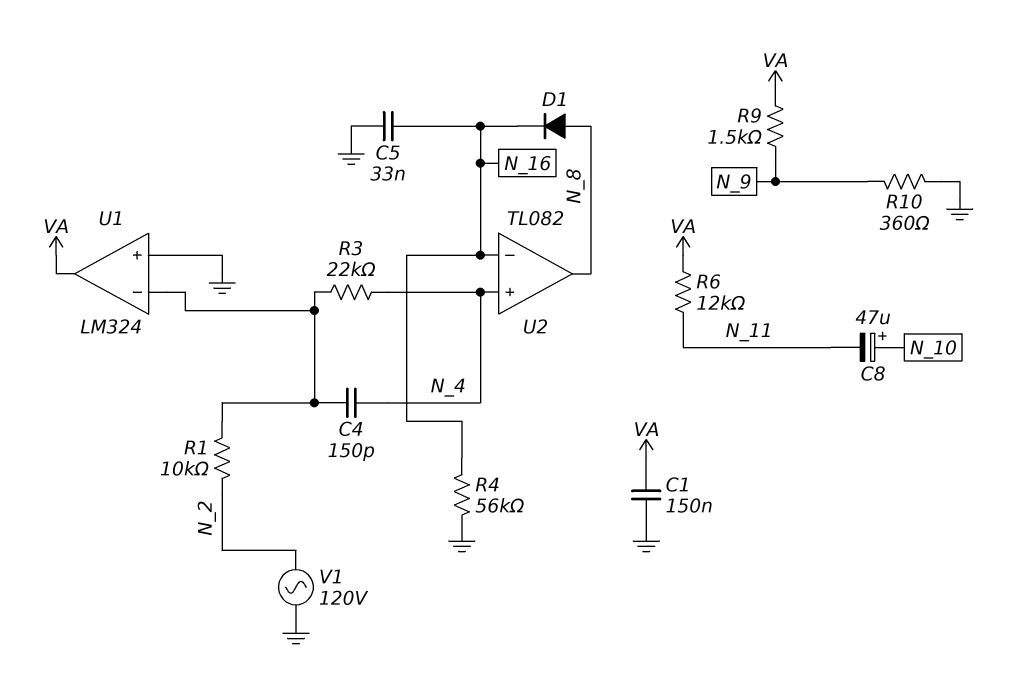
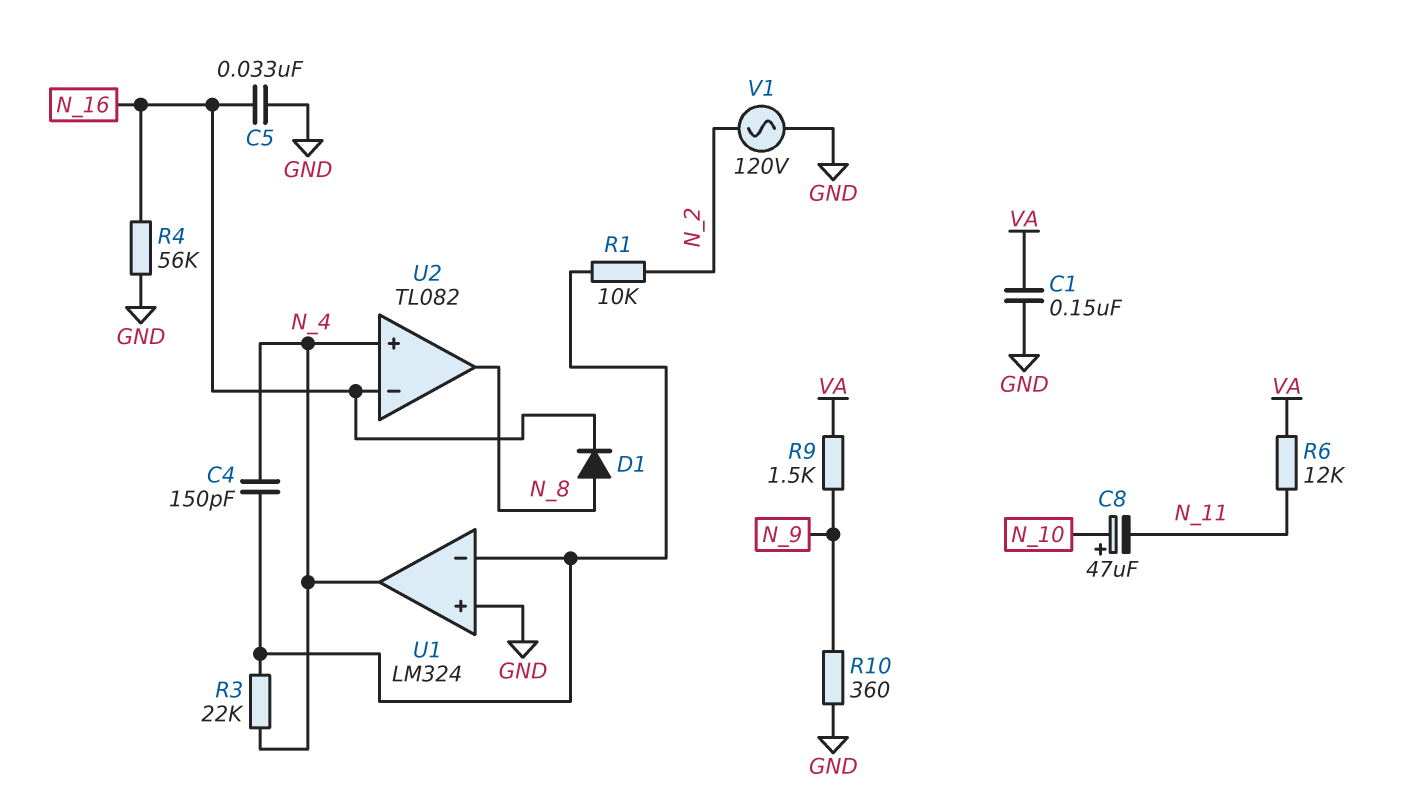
U1 pin out: VA -> N_4

